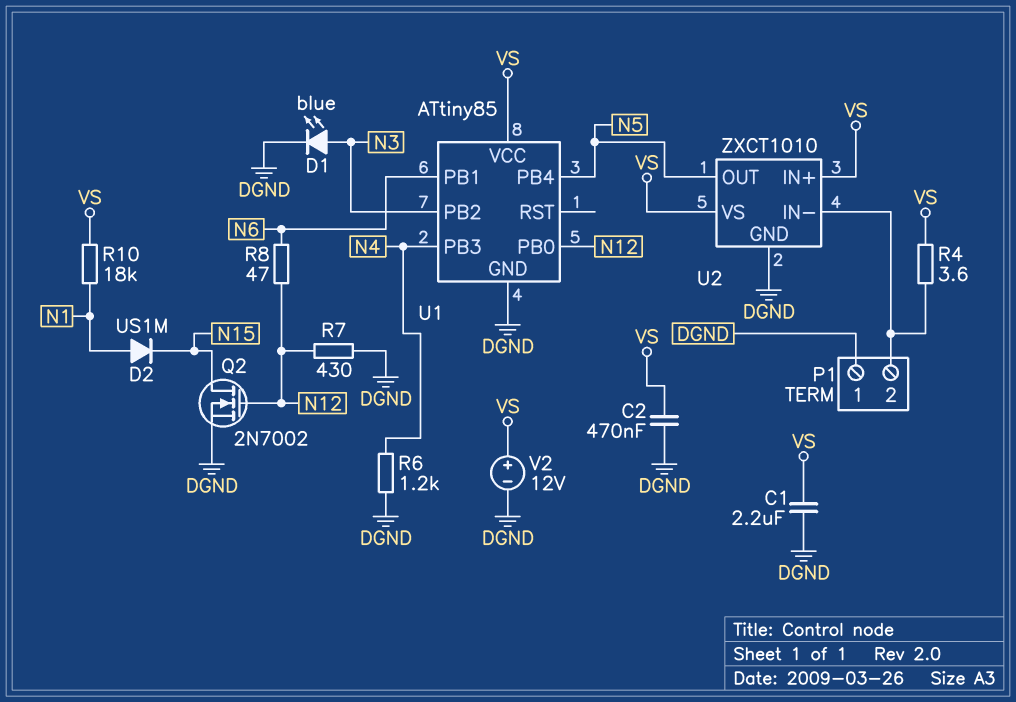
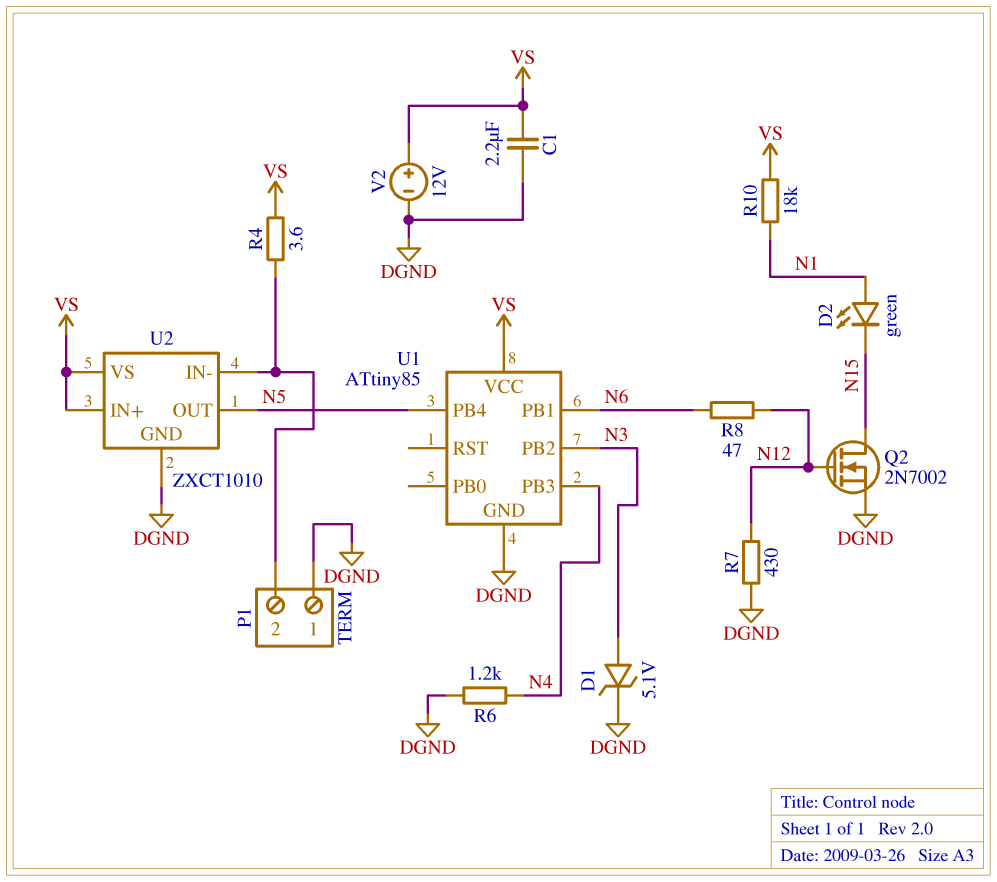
C2: 470nF (DGND, VS) -> none
D1: LED blue (A N3, K DGND) -> zener 5.1V (A N3, K DGND)
D2: diode US1M (A N1, K N15) -> LED green (A N1, K N15)
U1 pin PB0: N12 -> none

